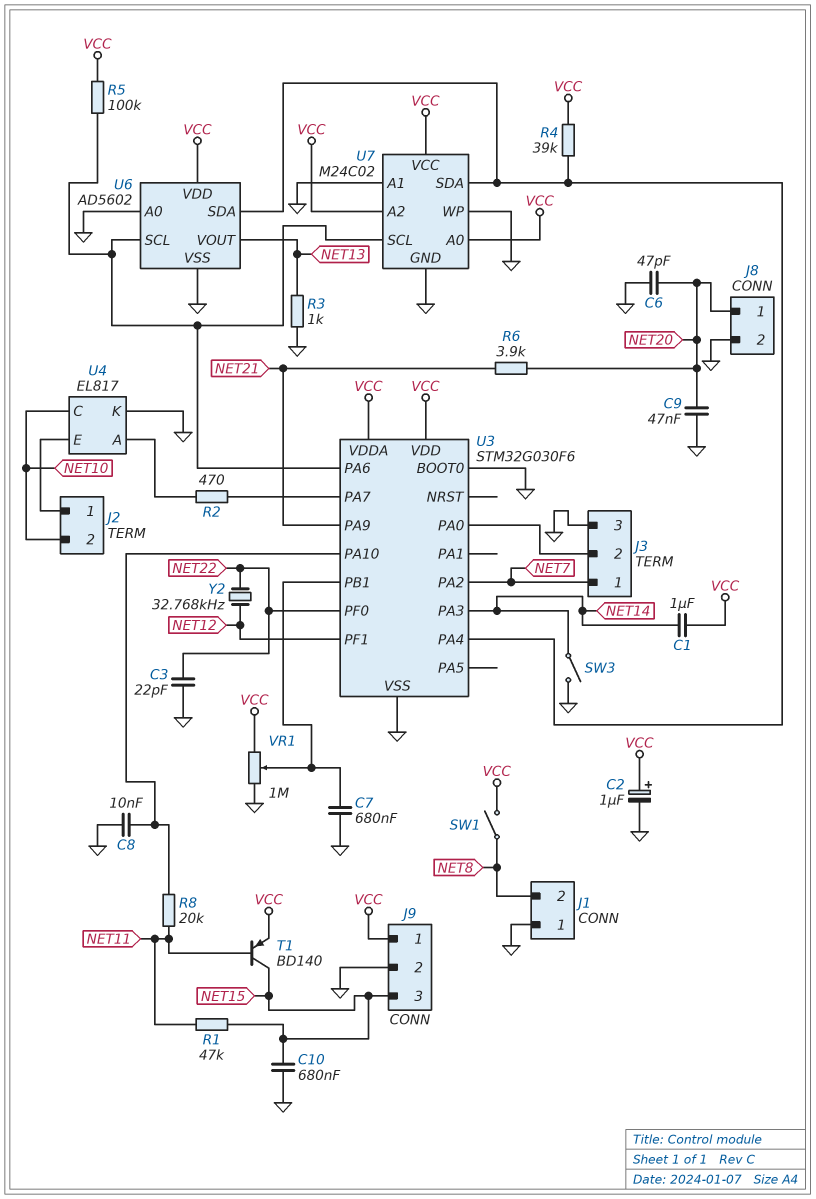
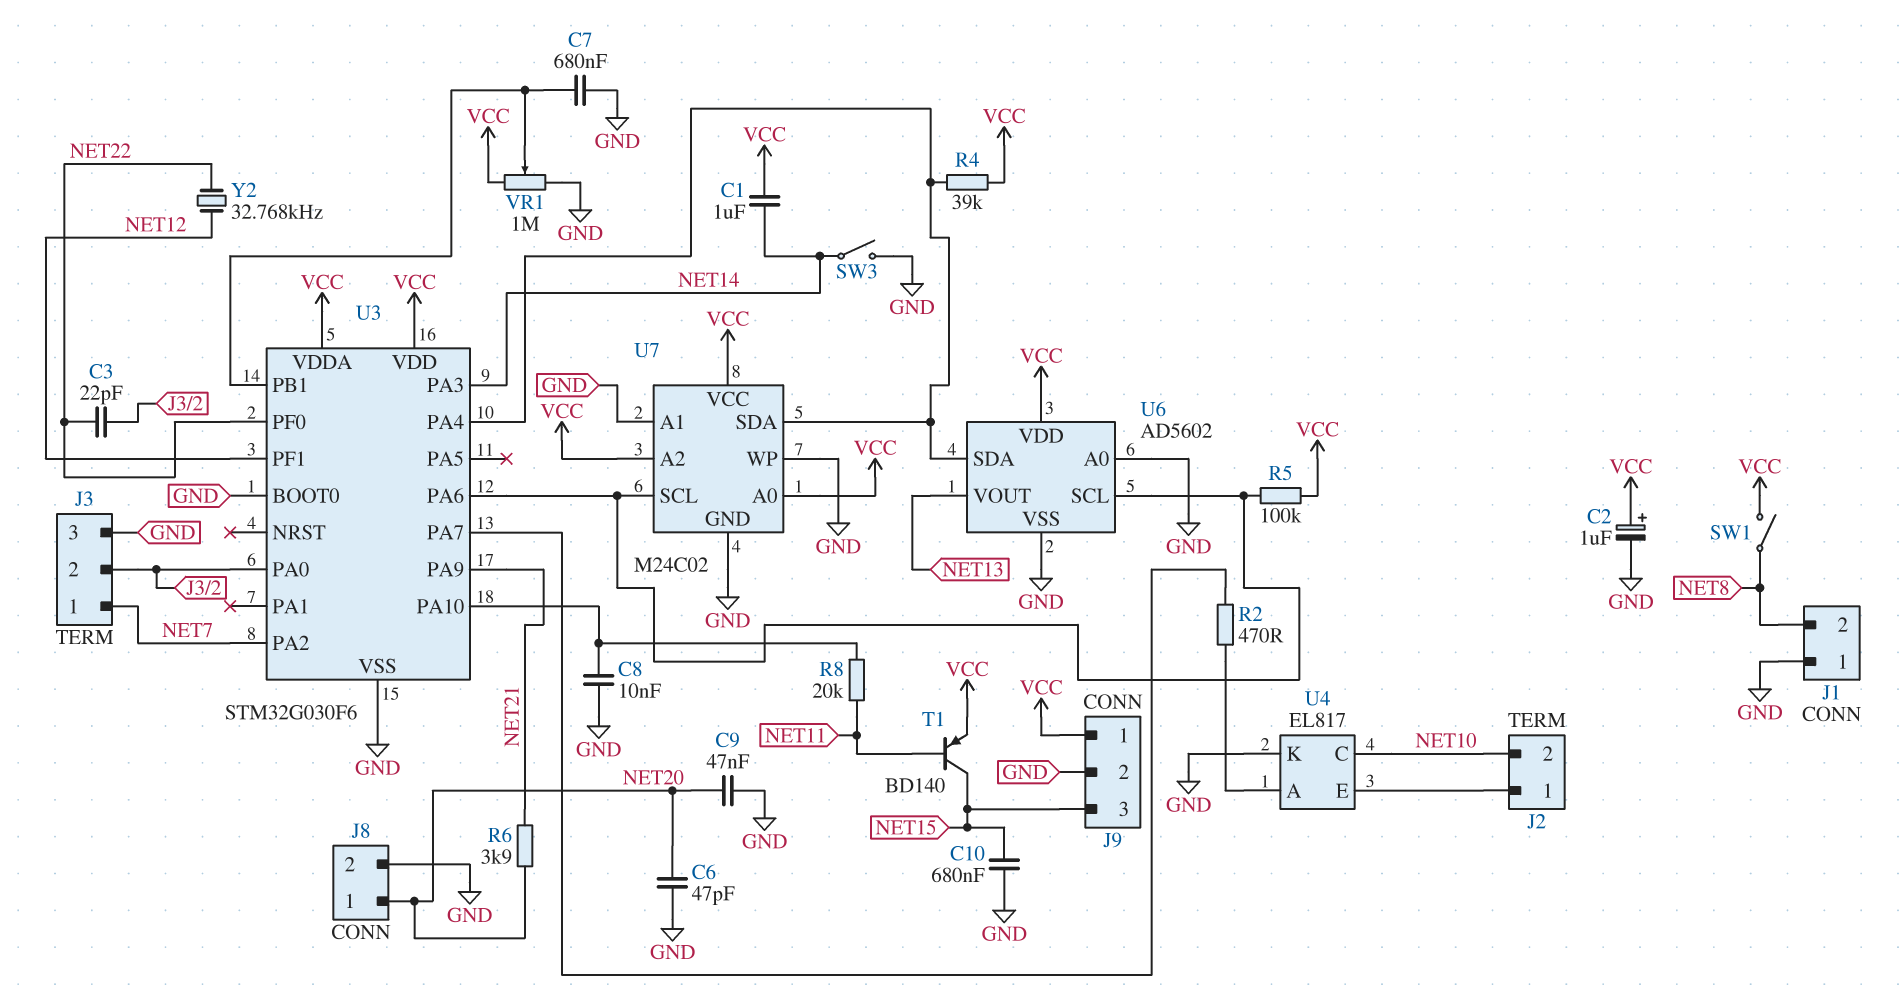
C3: 22pF (GND, NET22) -> 22pF (J3/2, NET22)
R1: 47k (NET11, NET15) -> none
R3: 1k (GND, NET13) -> none

